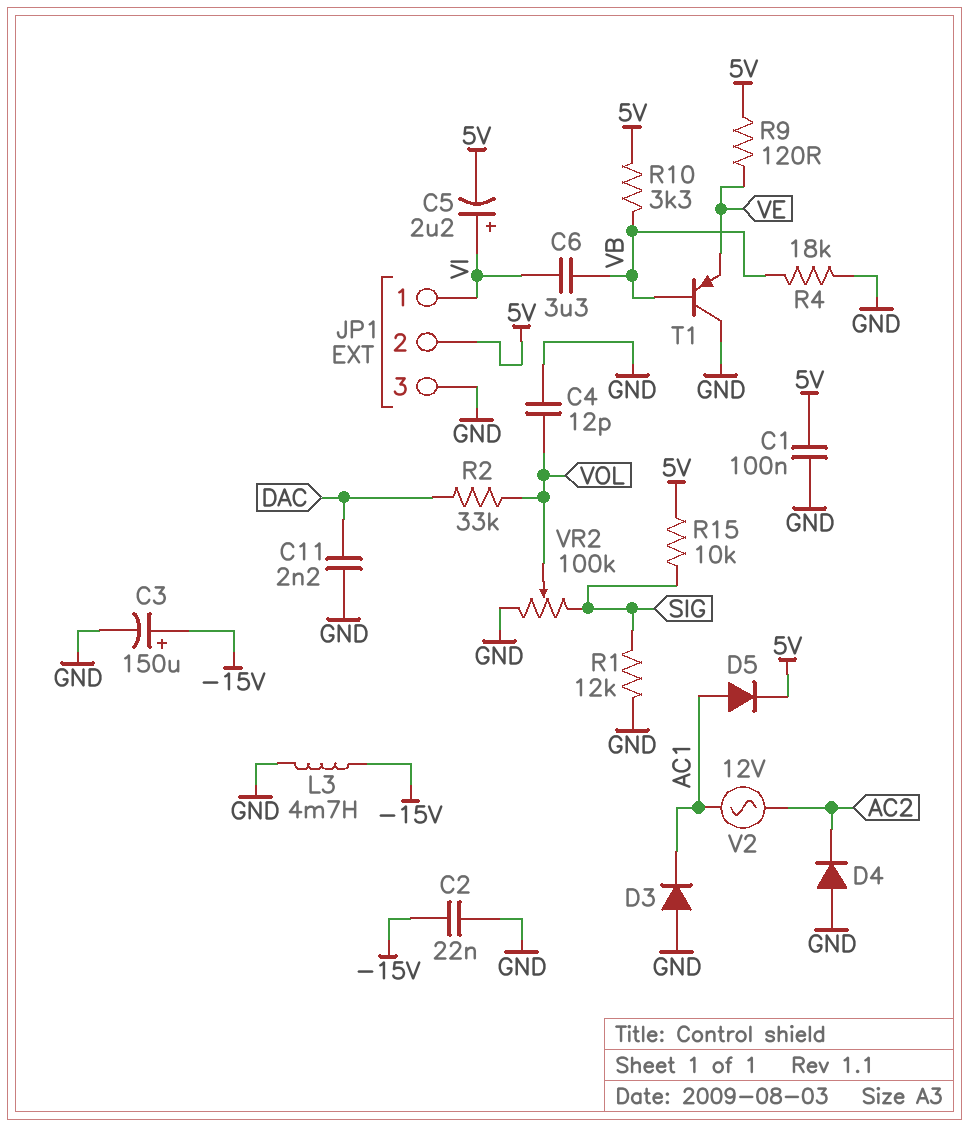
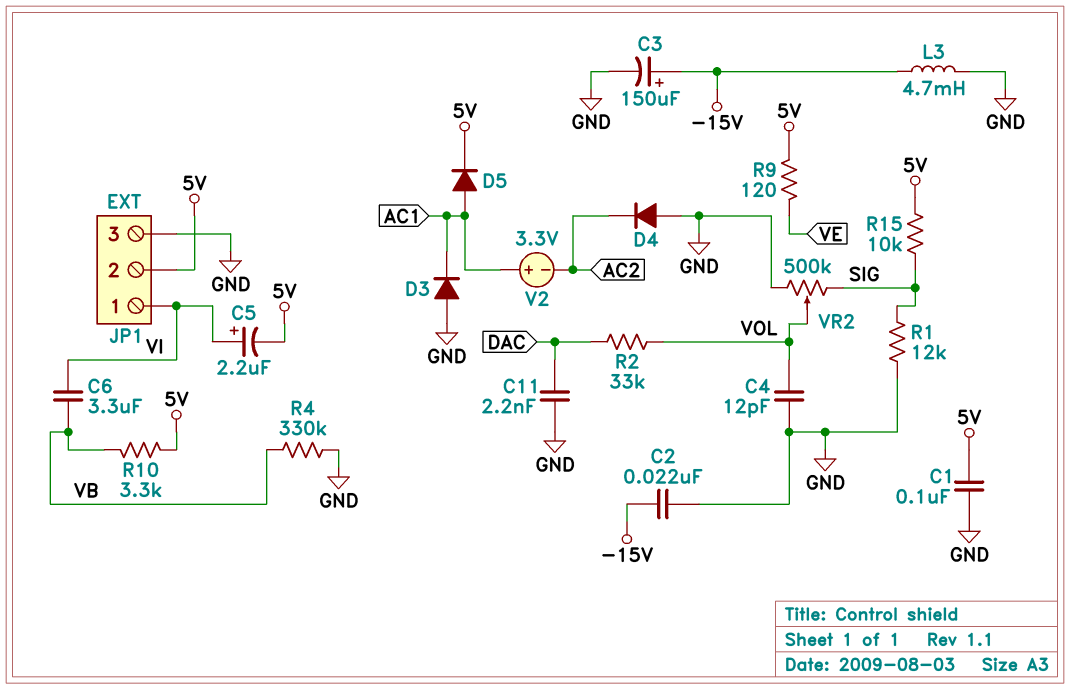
R4: 18k (GND, VB) -> 330k (GND, VB)
T1: PNP (B VB, C GND, E VE) -> none
V2: AC 12V (AC1, AC2) -> 3.3V (plus AC1, minus AC2)
VR2: 100k (GND, SIG, wiper VOL) -> 500k (GND, SIG, wiper VOL)

